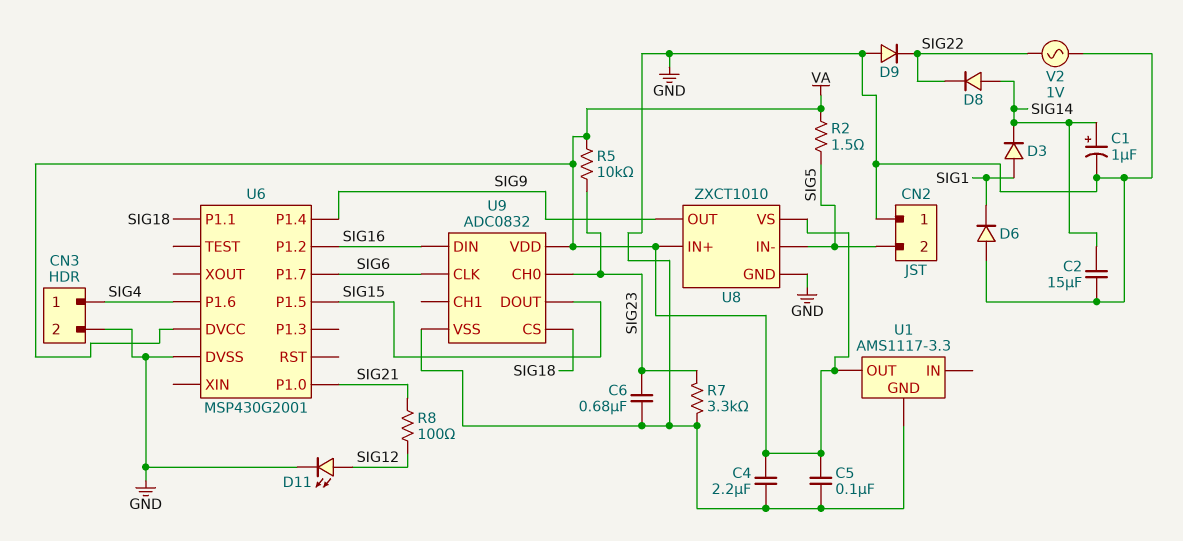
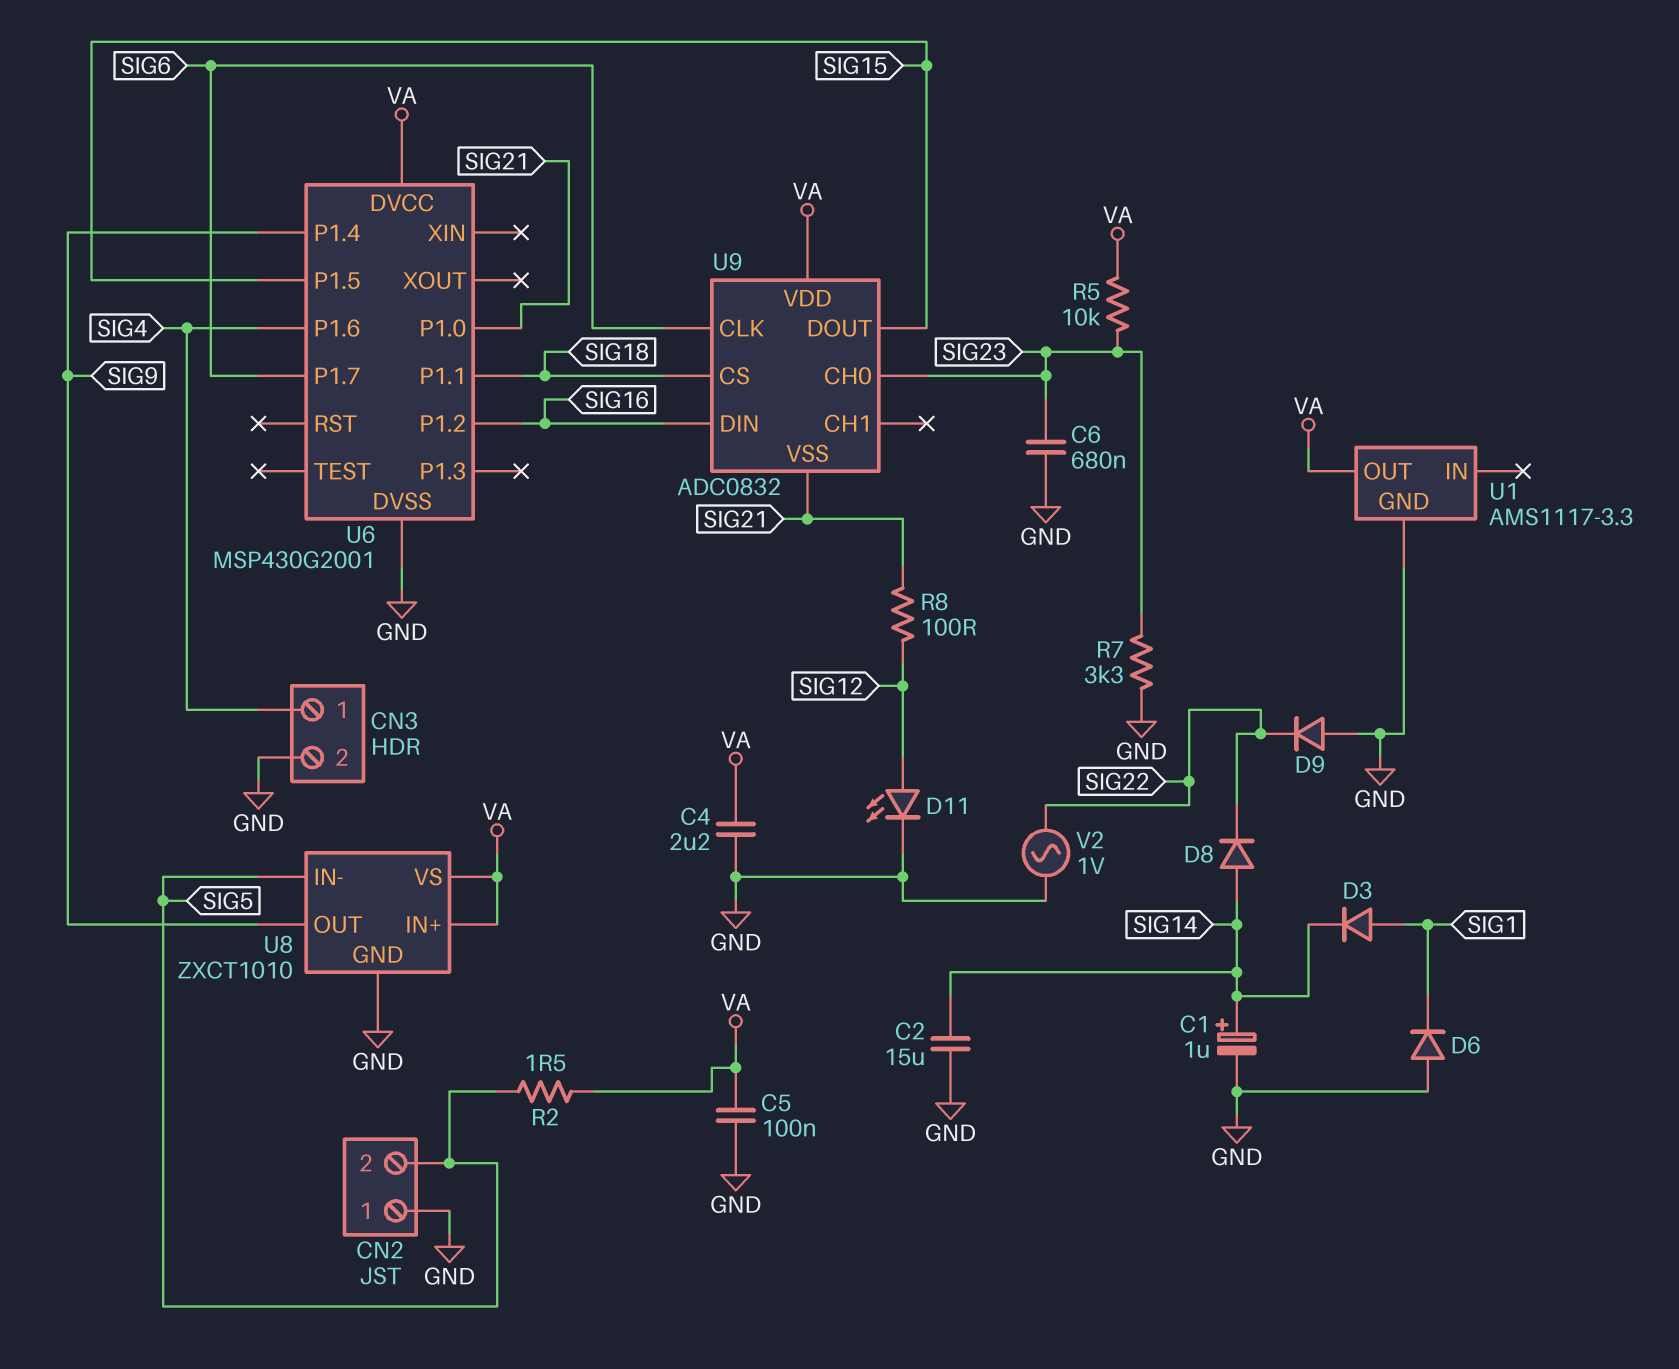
U9 pin VSS: GND -> SIG21

